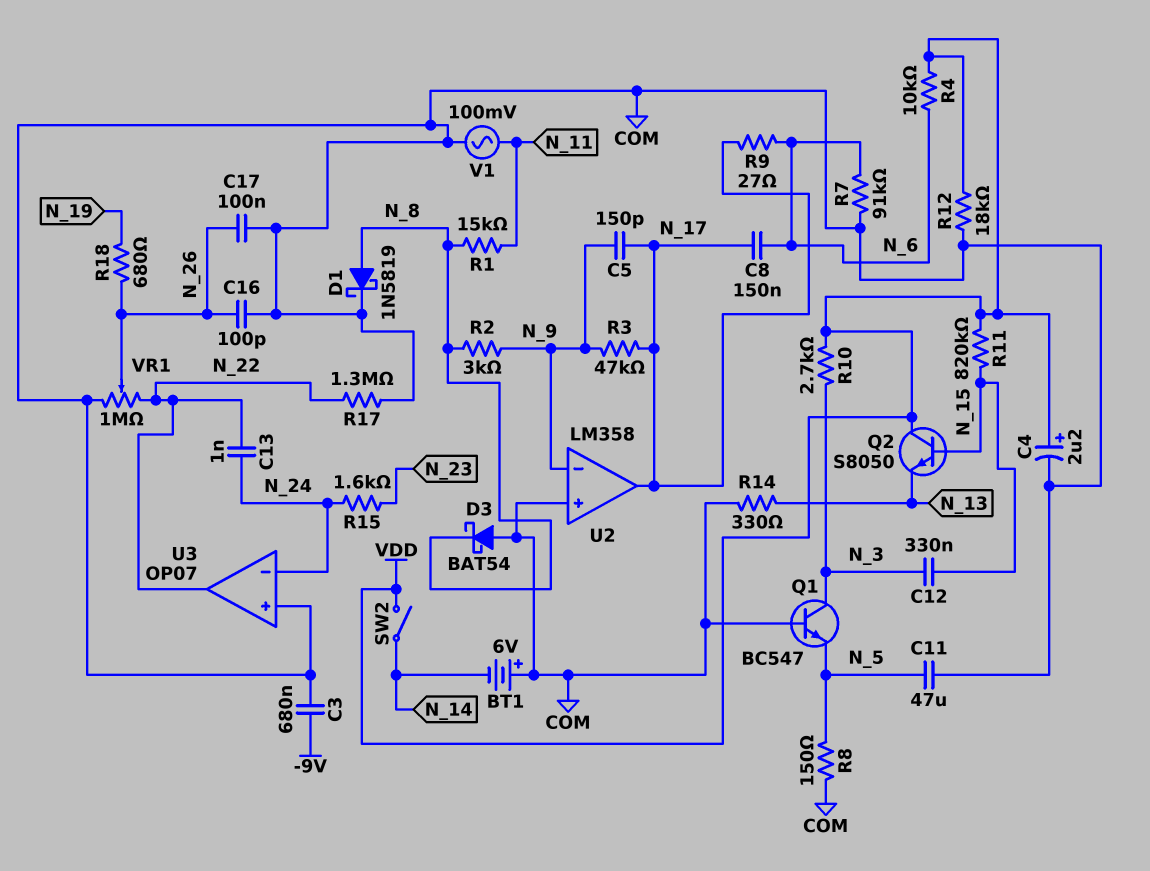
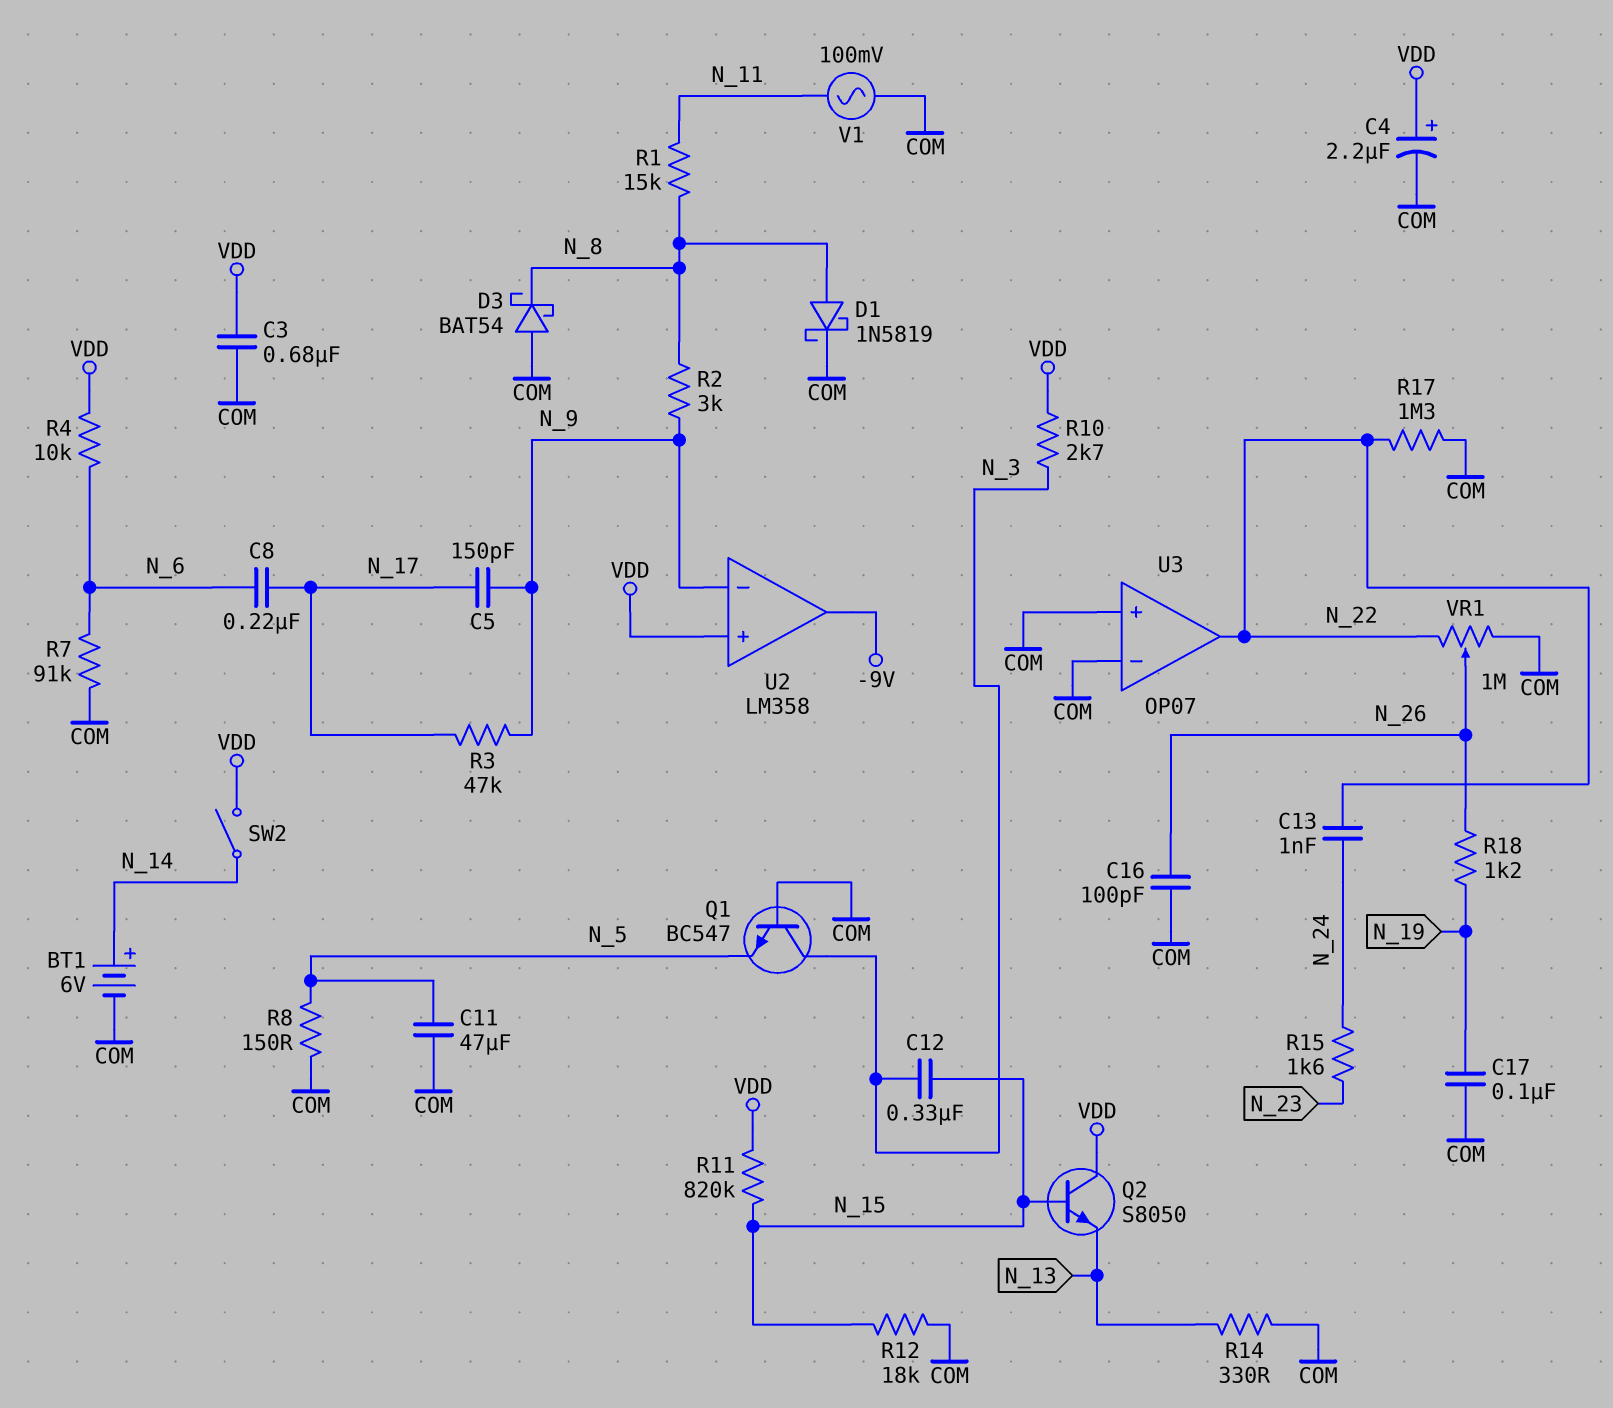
BT1: 6V (plus COM, minus N_14) -> 6V (plus N_14, minus COM)
C3: 680nF (-9V, COM) -> 680nF (COM, VDD)
C8: 150nF (N_6, N_17) -> 220nF (N_6, N_17)
C17: 100nF (COM, N_26) -> 100nF (COM, N_19)
R9: 27 (N_6, N_17) -> none
R12: 18k (COM, VDD) -> 18k (COM, N_15)
R18: 680 (N_19, N_26) -> 1.2k (N_19, N_26)
U2 pin in+: COM -> VDD
U2 pin out: N_17 -> -9V
U3 pin in-: N_24 -> COM

